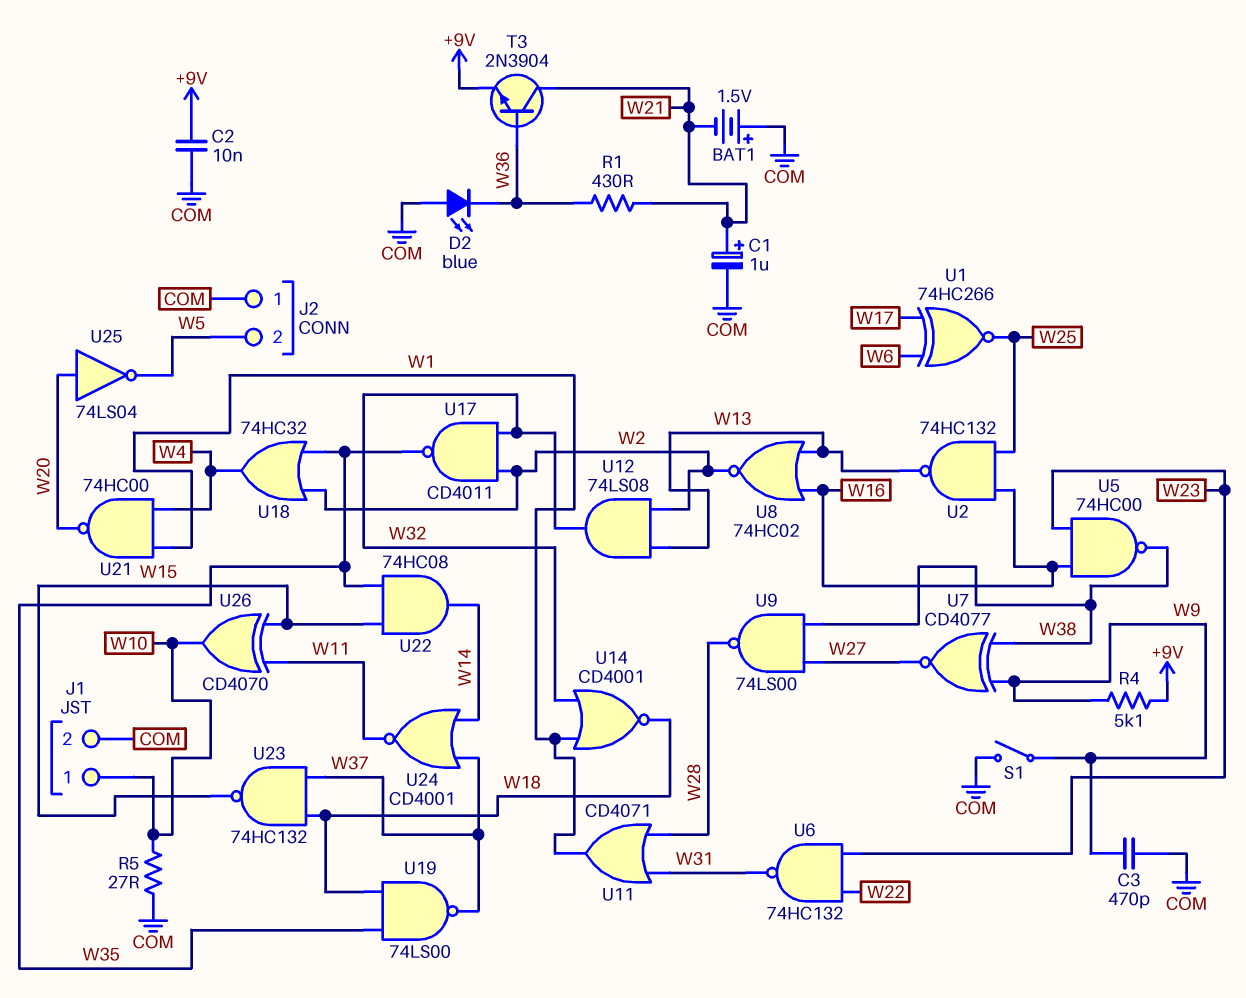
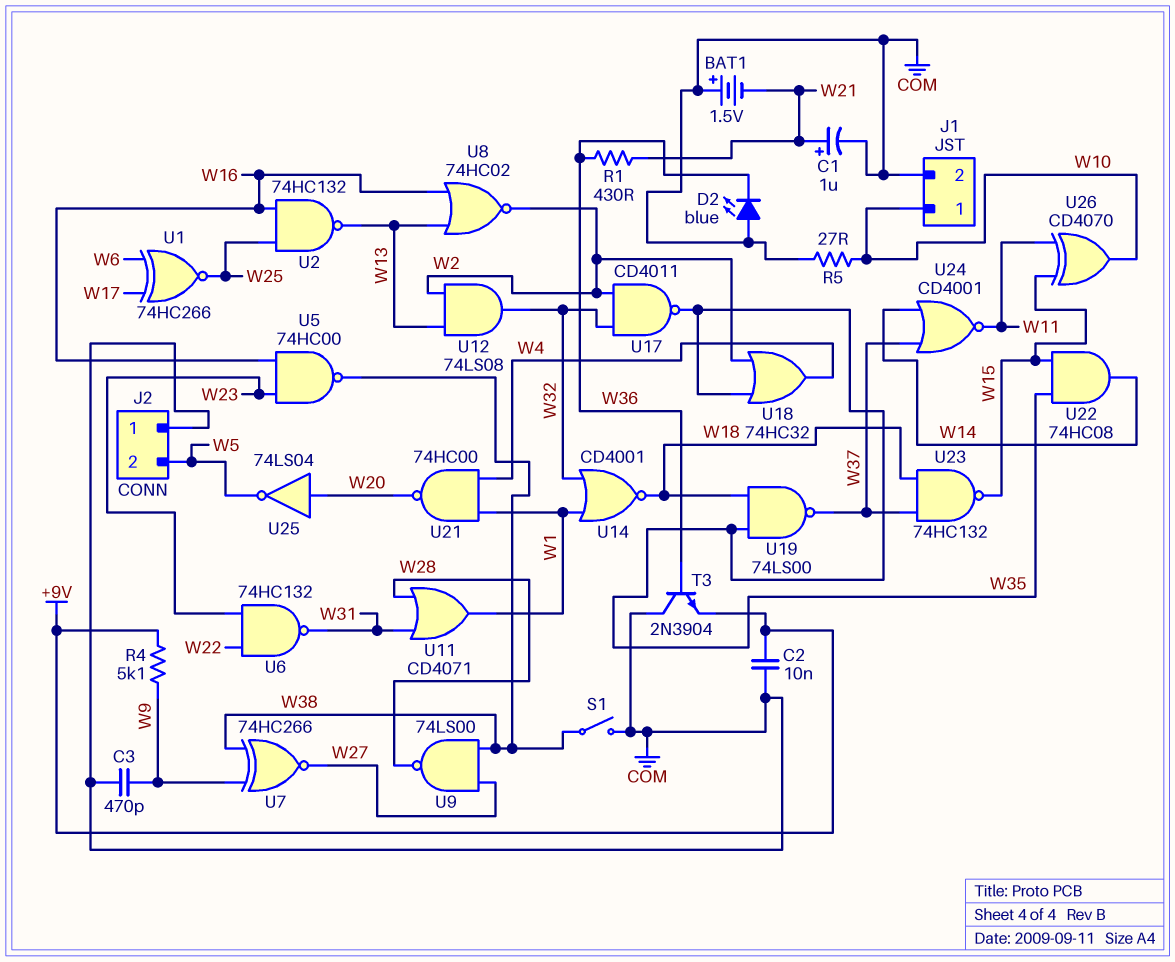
S1: switch (COM, W9) -> switch (COM, W38)
T3: NPN 2N3904 (B W36, C W21, E +9V) -> NPN 2N3904 (B W36, C COM, E +9V)
U7: XNOR CD4077 (in W9, in W38, out W27) -> XNOR 74HC266 (in W9, in W38, out W27)

